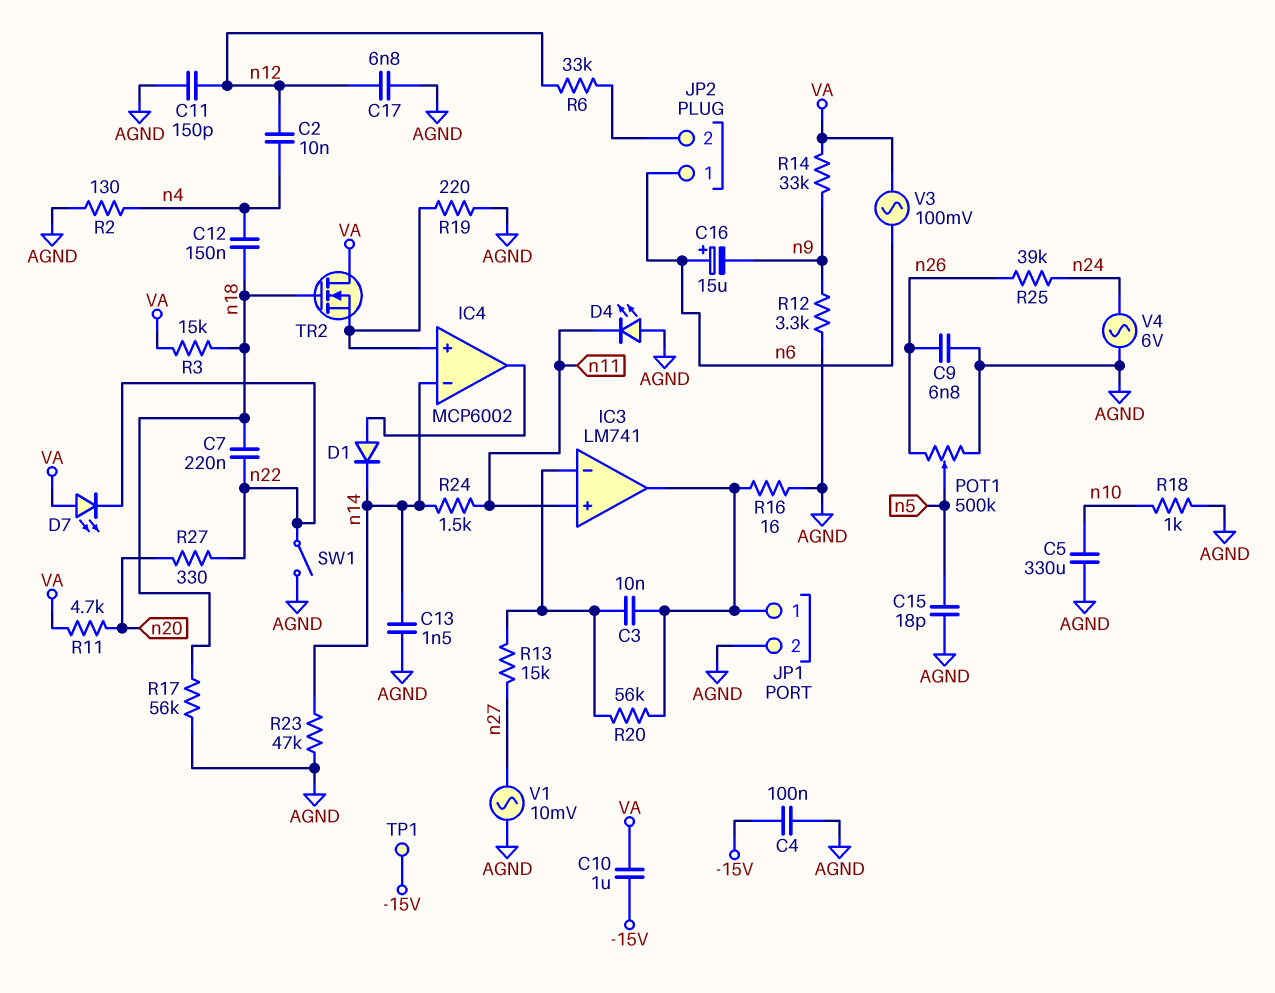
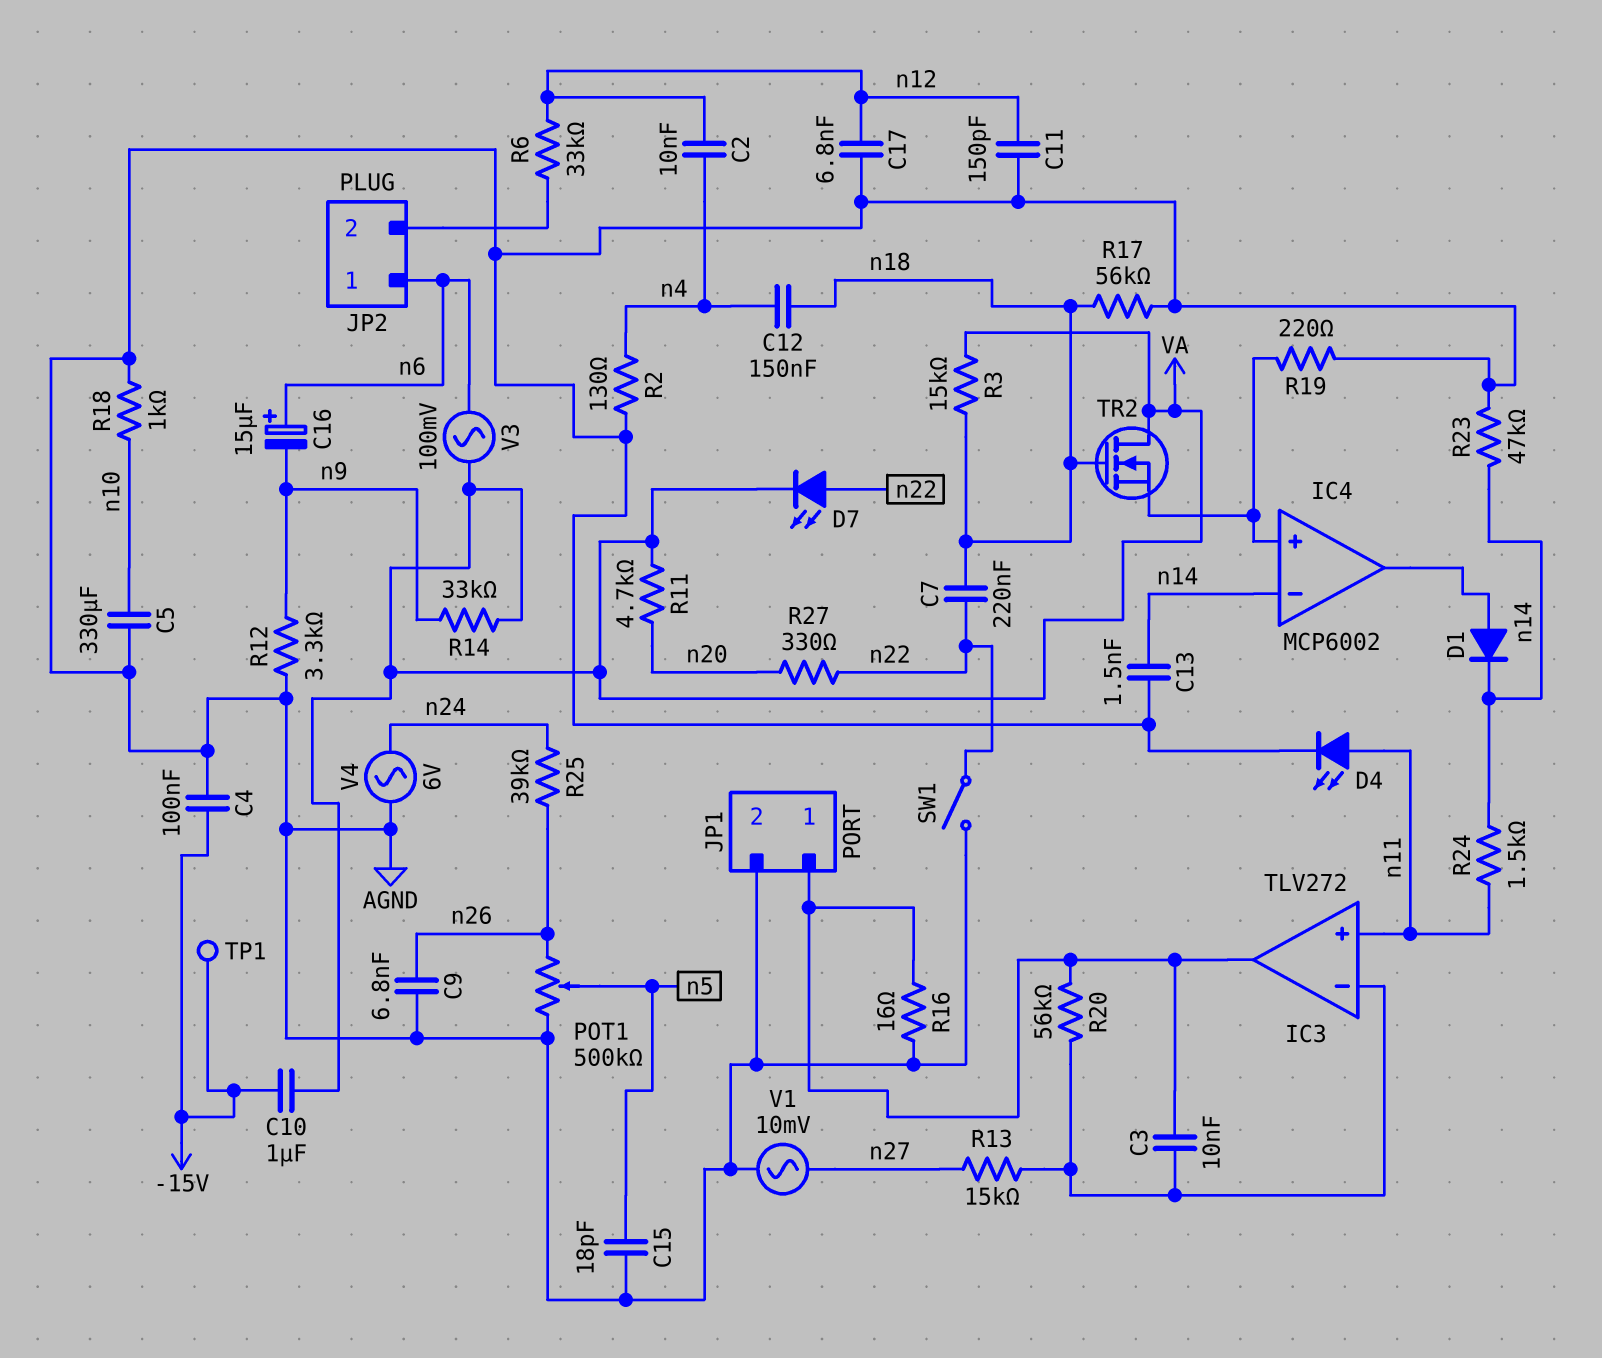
D4: LED (A AGND, K n11) -> LED (A n11, K AGND)
D7: LED (A VA, K n22) -> LED (A n22, K VA)
IC3: LM741 -> TLV272

